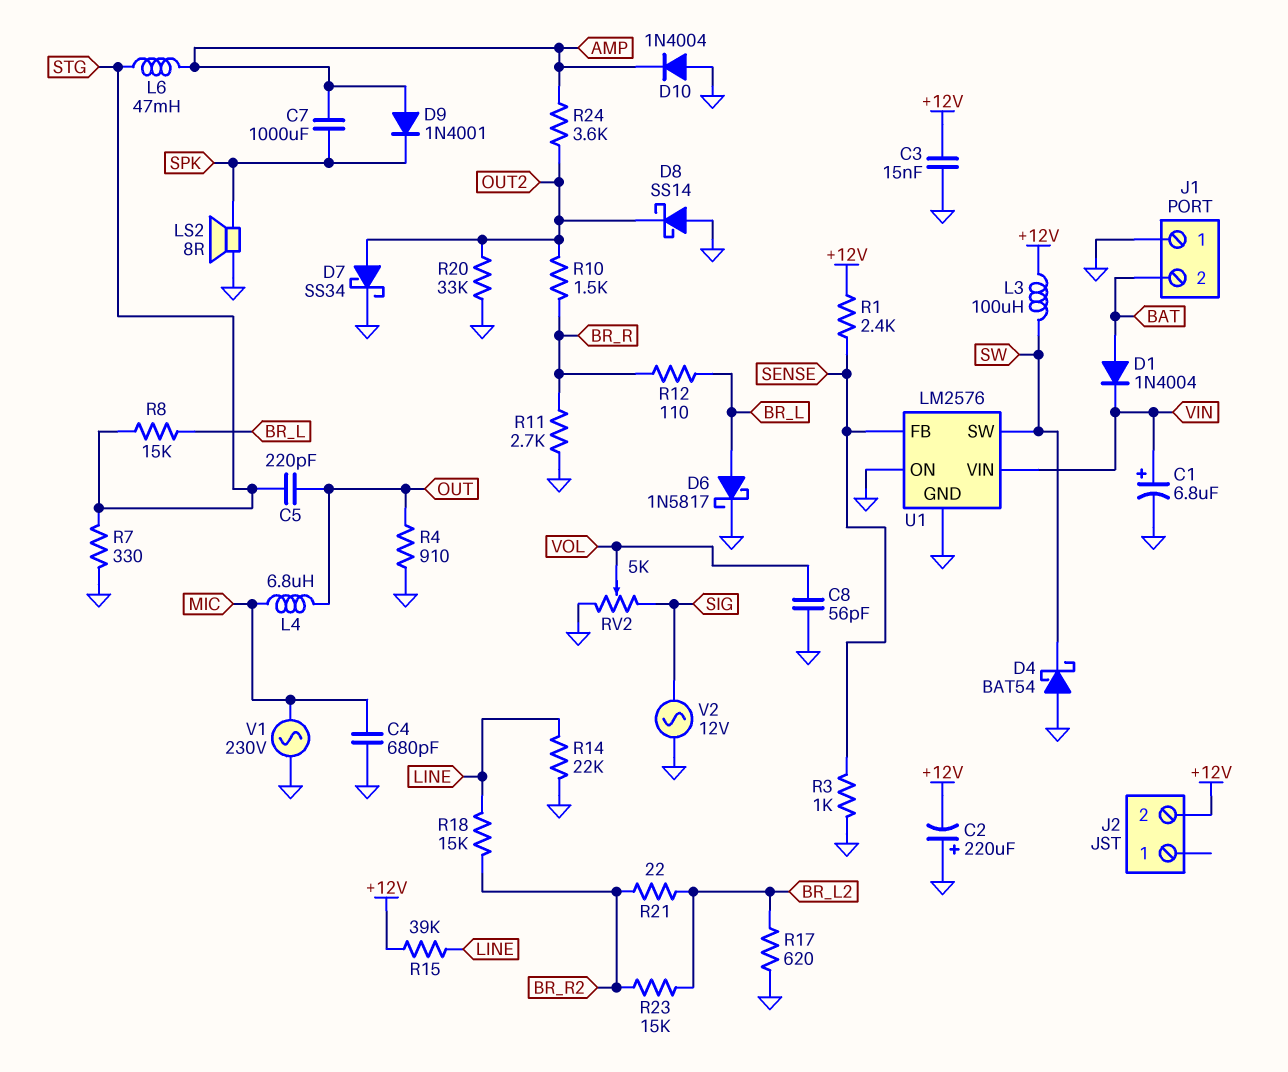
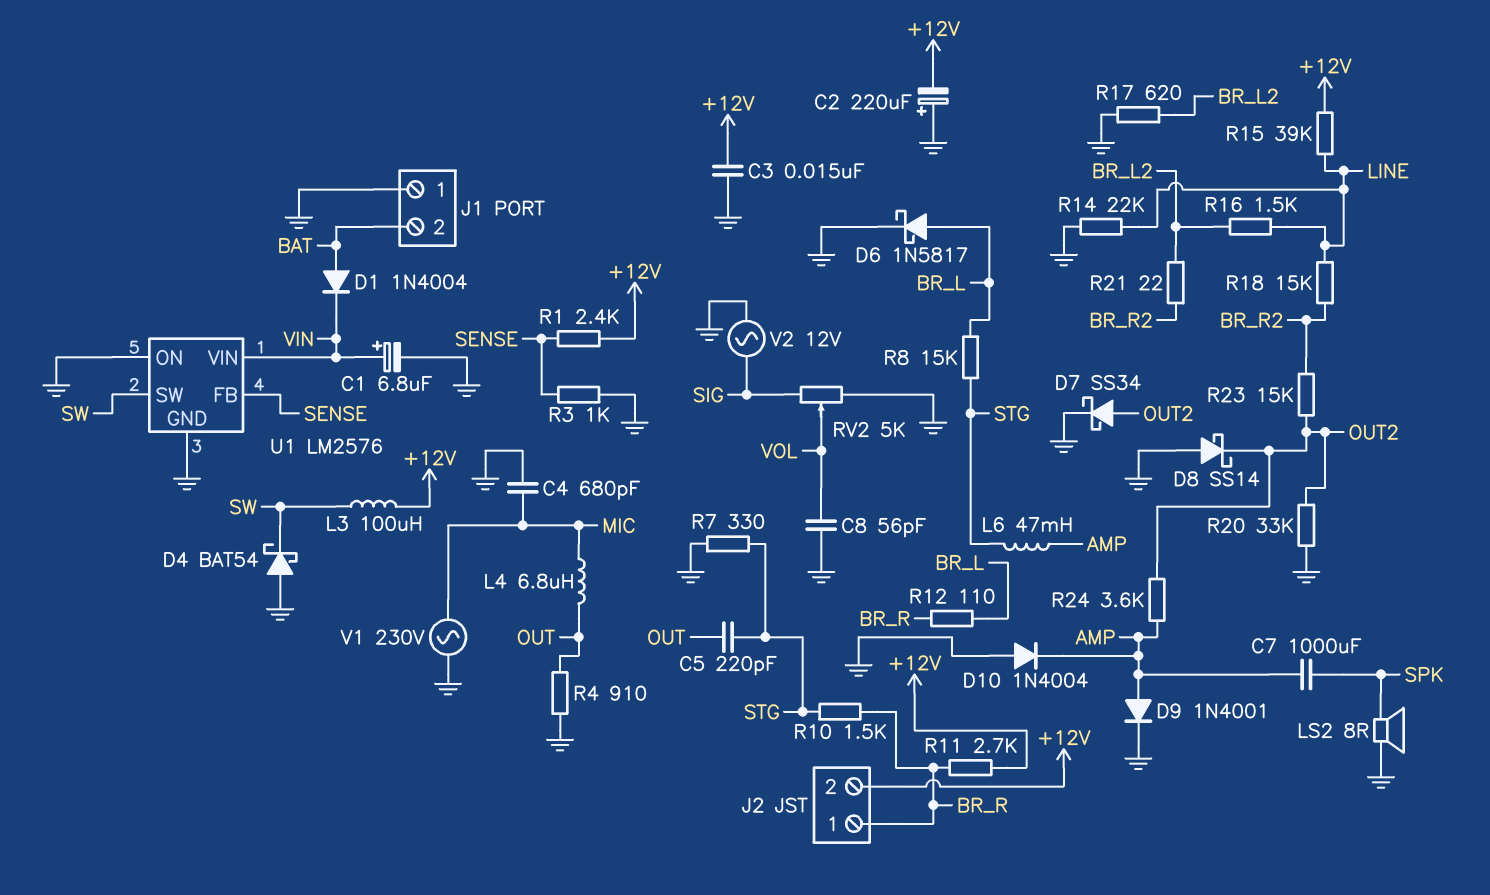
D9: diode 1N4001 (A AMP, K SPK) -> diode 1N4001 (A AMP, K GND)
J2 pin 1: none -> BR_R
R10: 1.5k (BR_R, OUT2) -> 1.5k (BR_R, STG)
R11: 2.7k (BR_R, GND) -> 2.7k (+12V, BR_R)
R16: none -> 1.5k (BR_L2, LINE)
R23: 15k (BR_L2, BR_R2) -> 15k (BR_R2, OUT2)

